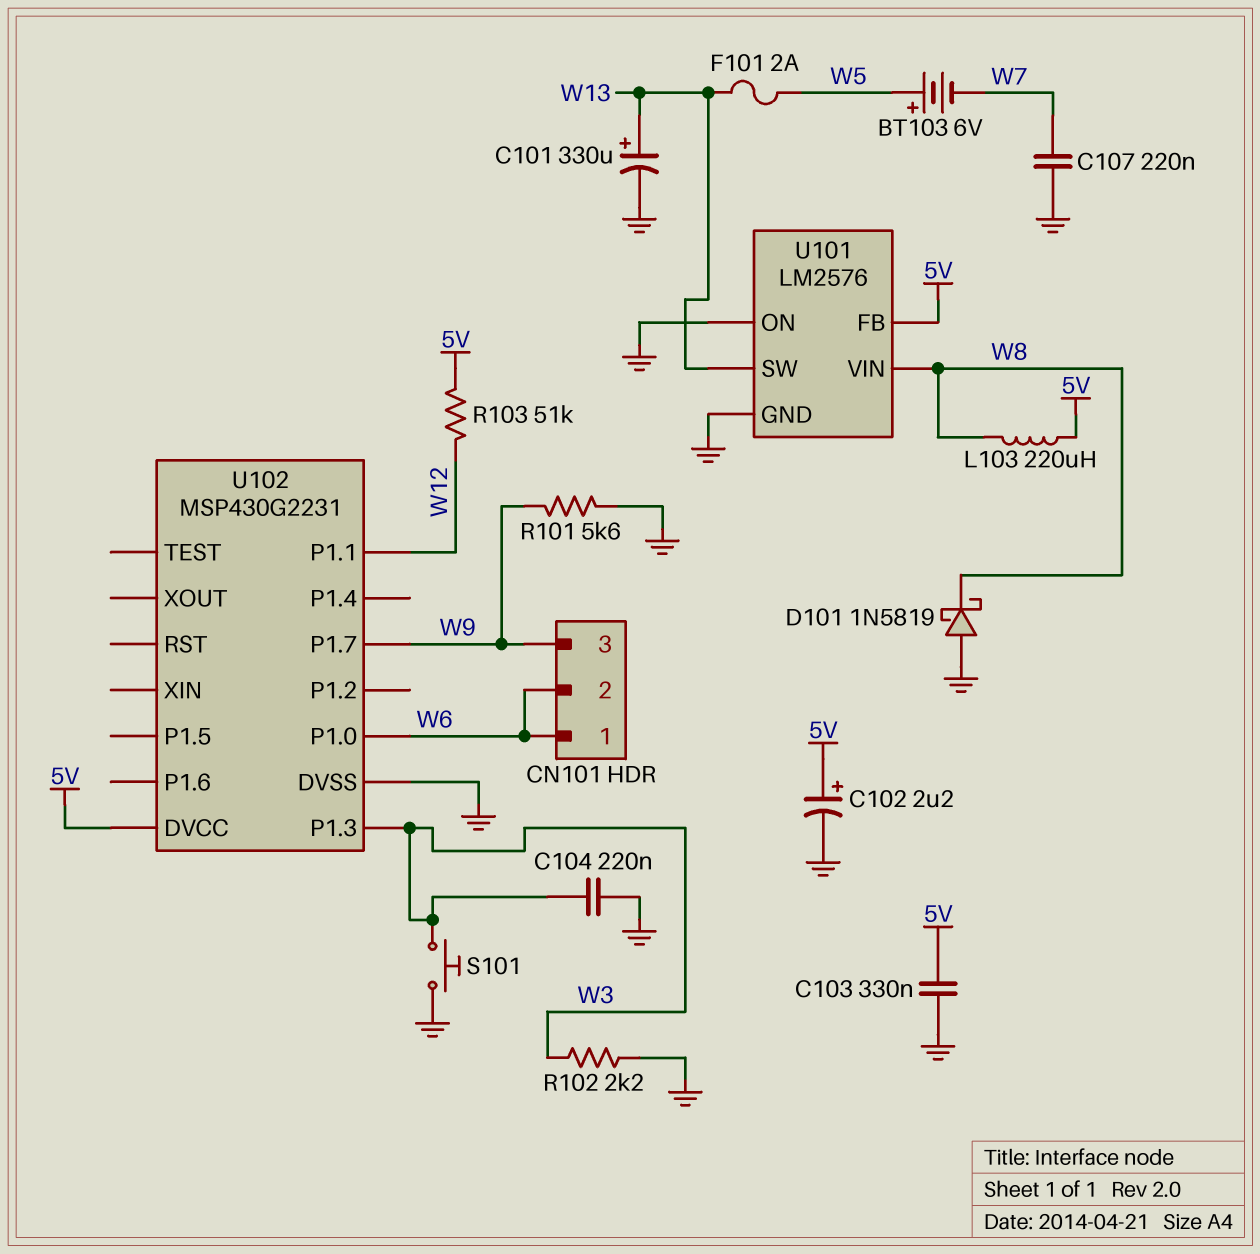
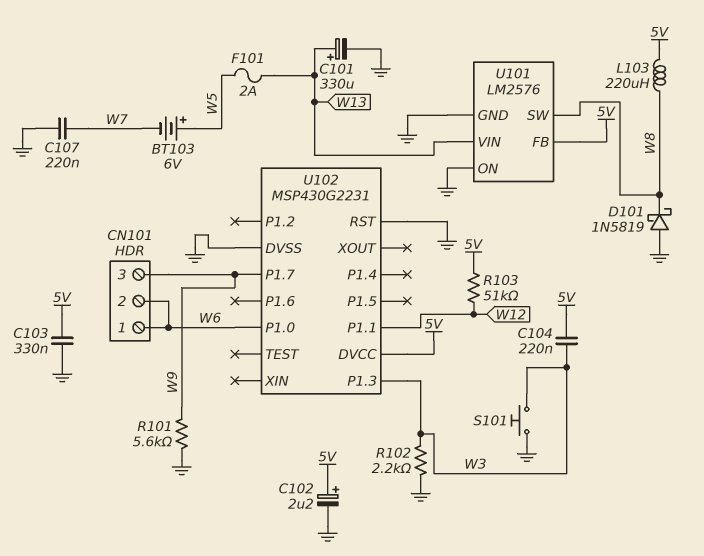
C104: 220nF (GND, W3) -> 220nF (5V, W3)
U101 pin SW: W13 -> W8
U101 pin VIN: W8 -> W13
U102 pin RST: none -> GND

